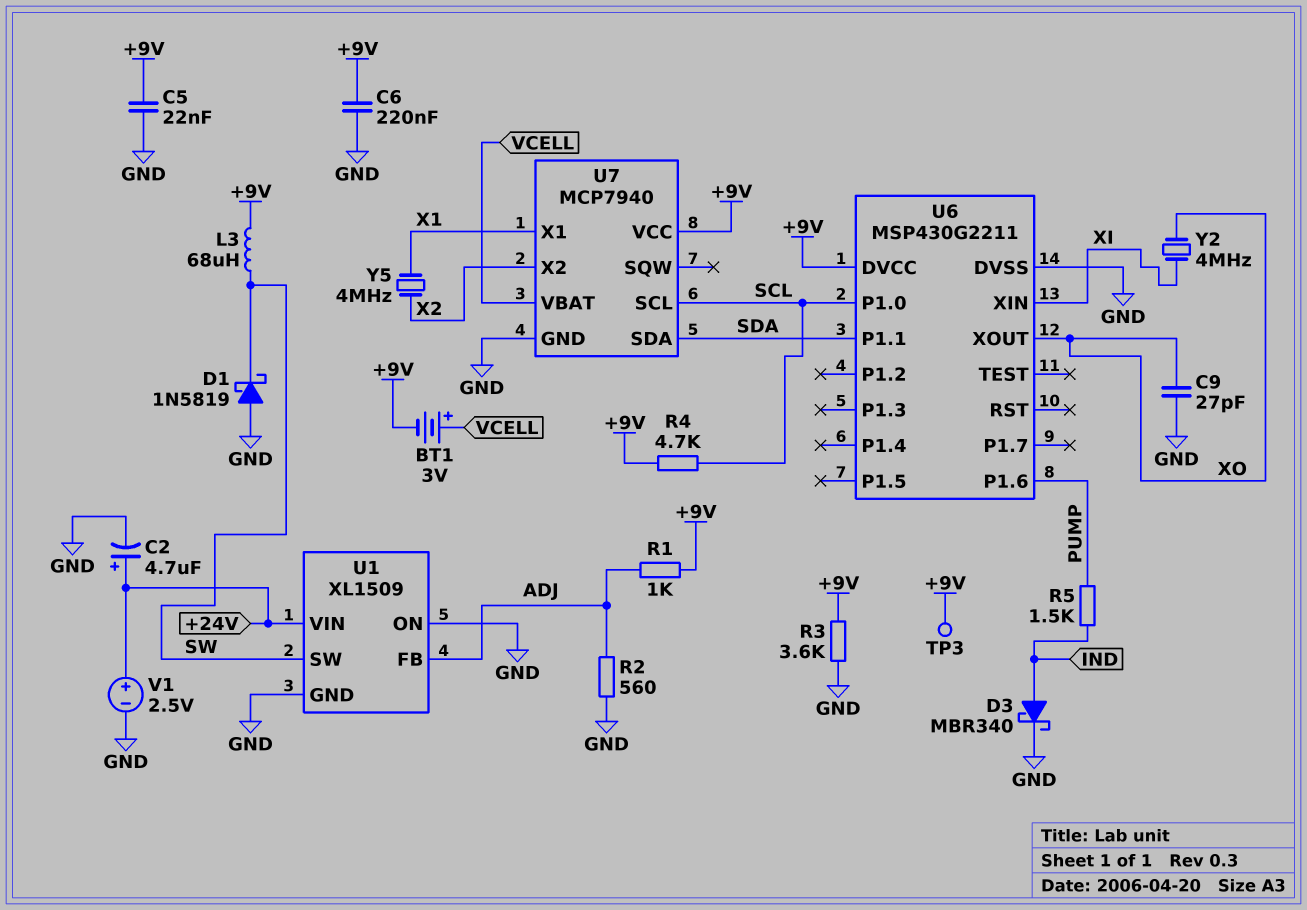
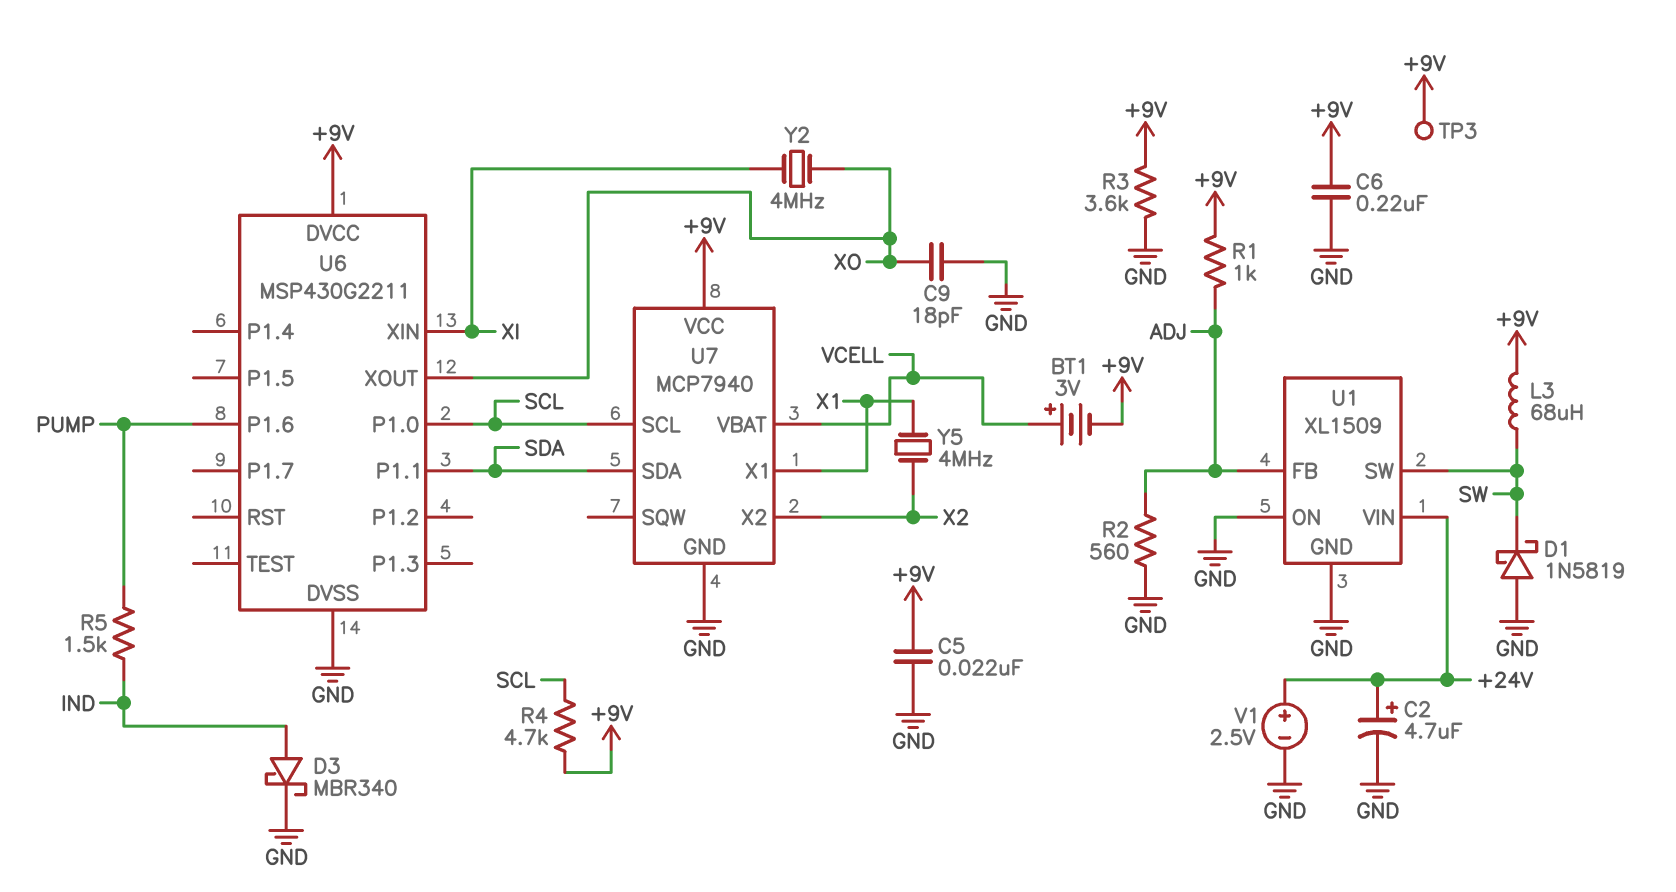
C9: 27pF (GND, XO) -> 18pF (GND, XO)

